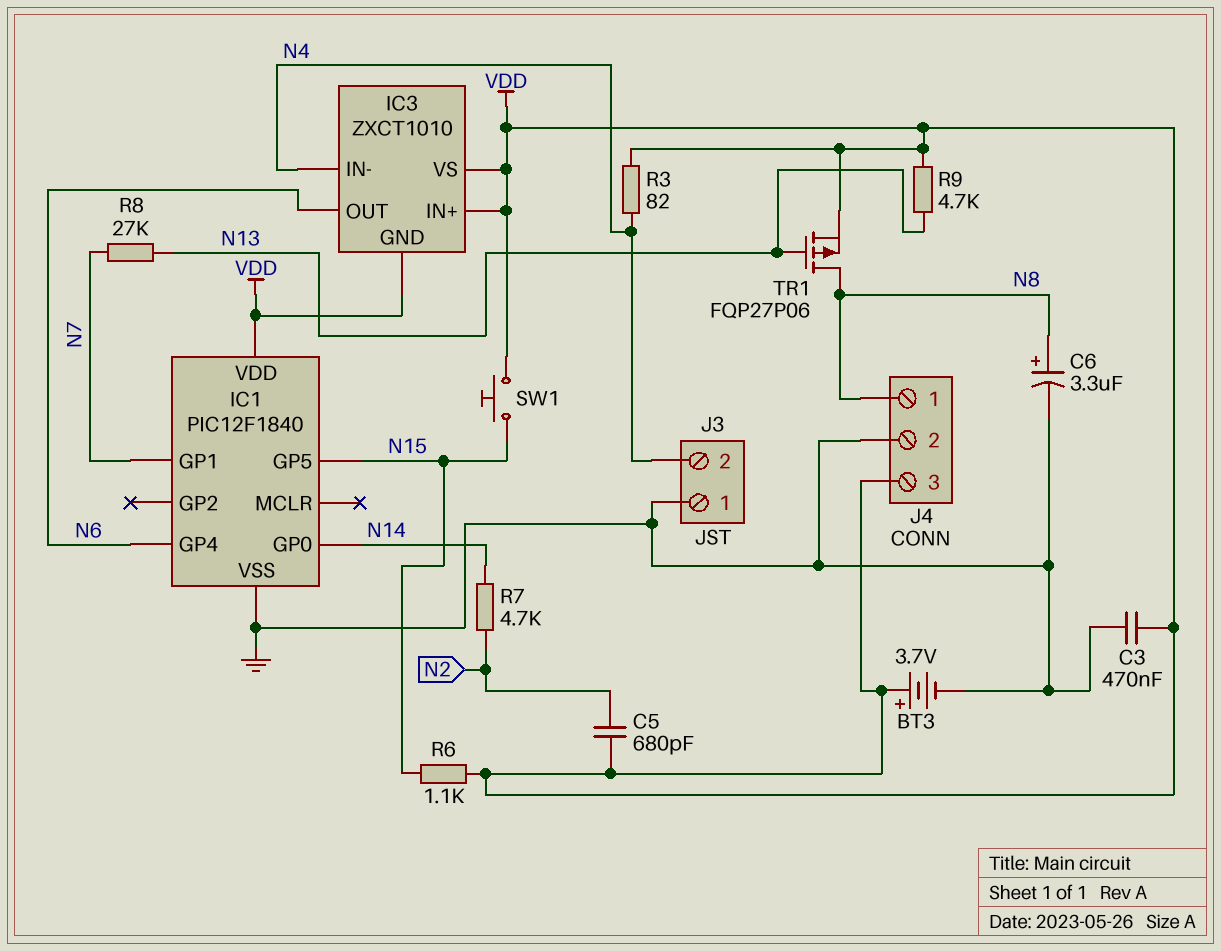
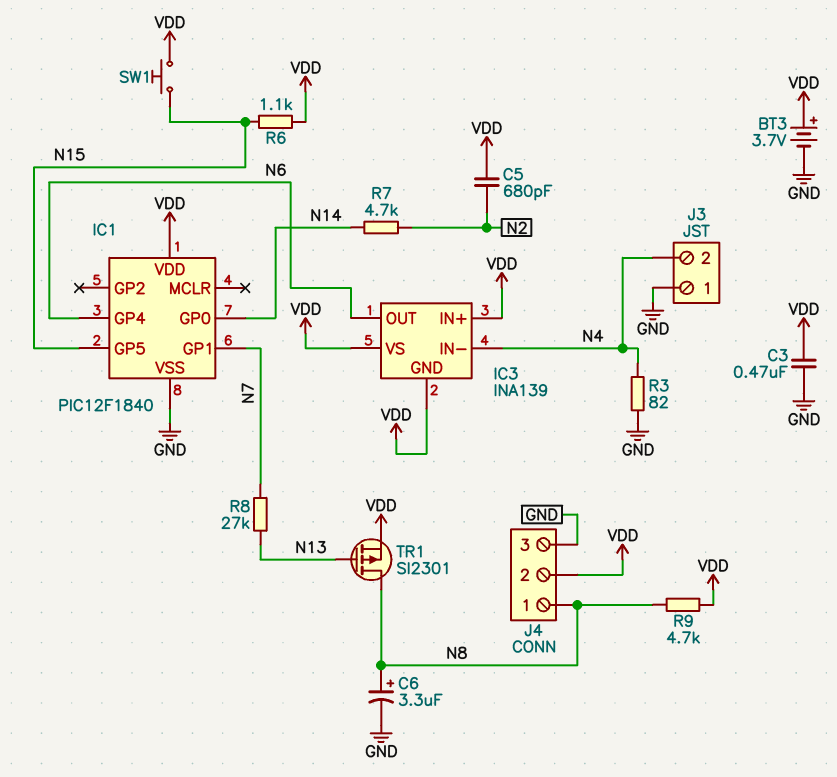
IC3: ZXCT1010 -> INA139
J4 pin 2: GND -> VDD
J4 pin 3: VDD -> GND
R3: 82 (N4, VDD) -> 82 (GND, N4)
R9: 4.7k (N13, VDD) -> 4.7k (N8, VDD)
TR1: PMOS FQP27P06 (G N13, D N8, S VDD) -> PMOS SI2301 (G N13, D N8, S VDD)

